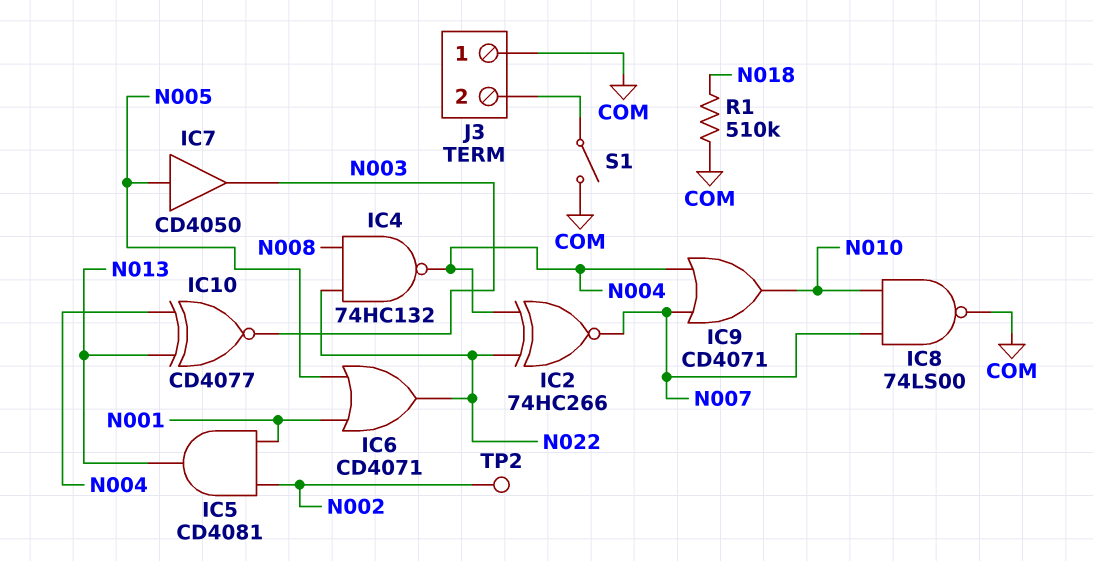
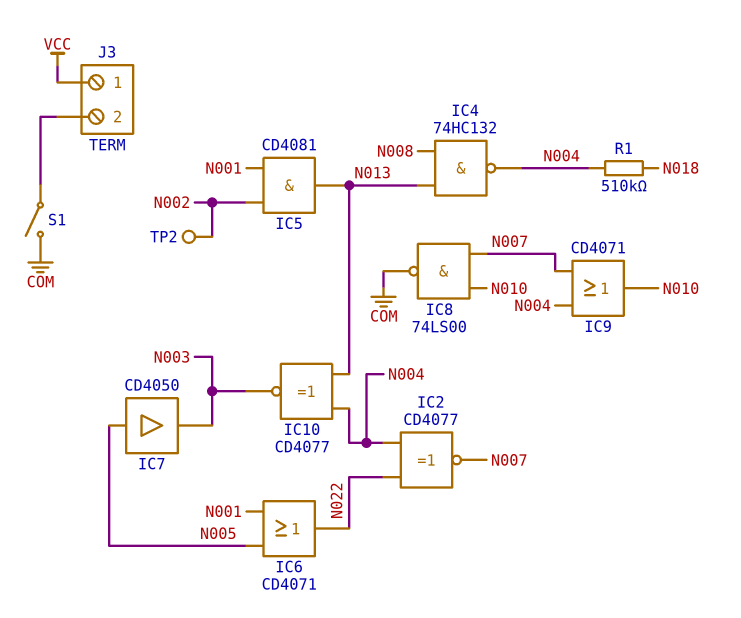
IC2: XNOR 74HC266 (in N004, in N022, out N007) -> XNOR CD4077 (in N004, in N022, out N007)
IC4: NAND 74HC132 (in N008, in N022, out N004) -> NAND 74HC132 (in N008, in N013, out N004)
J3 pin 1: COM -> VCC
R1: 510k (COM, N018) -> 510k (N004, N018)

